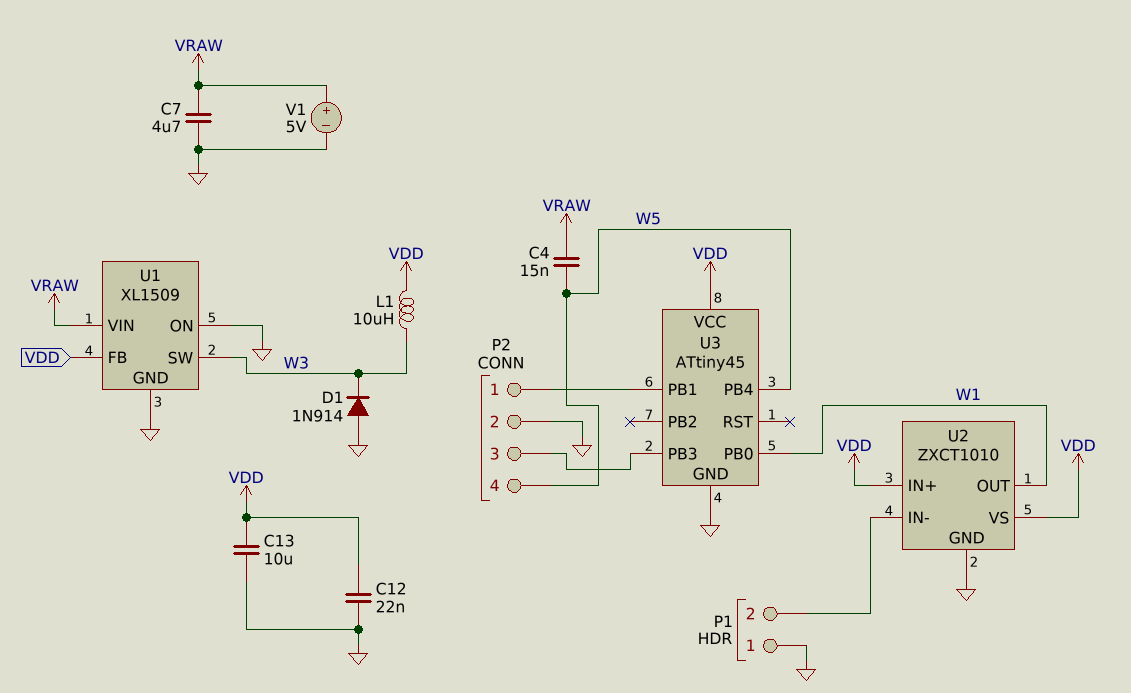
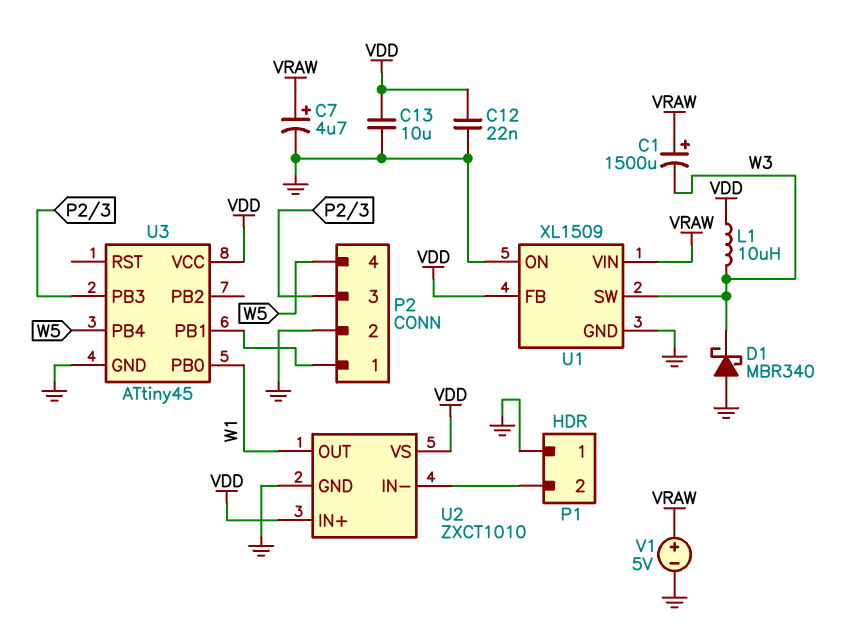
C1: none -> 1500uF (plus VRAW, minus W3)
C4: 15nF (VRAW, W5) -> none
C7: 4.7uF (GND, VRAW) -> 4.7uF (plus VRAW, minus GND)
D1: diode 1N914 (A GND, K W3) -> schottky MBR340 (A GND, K W3)

